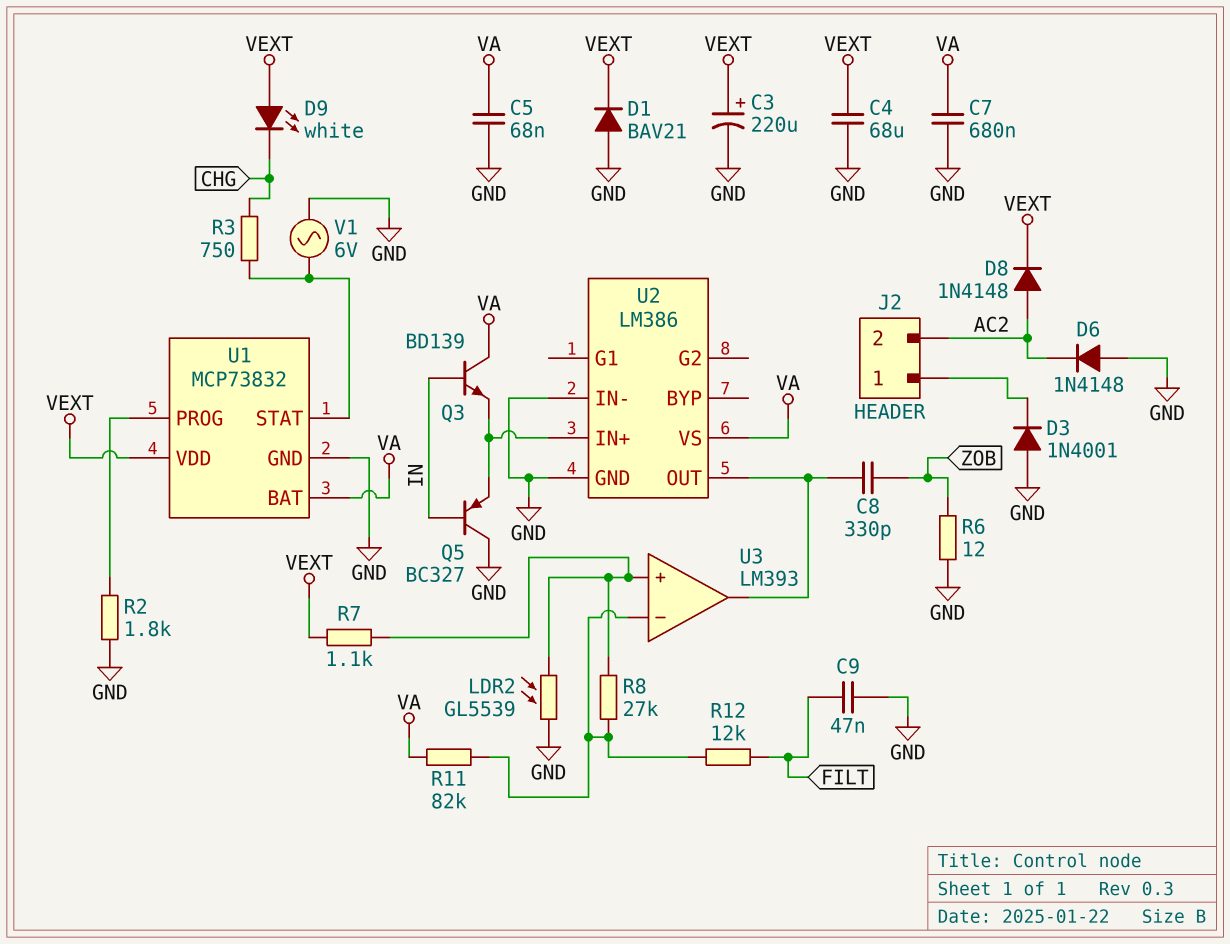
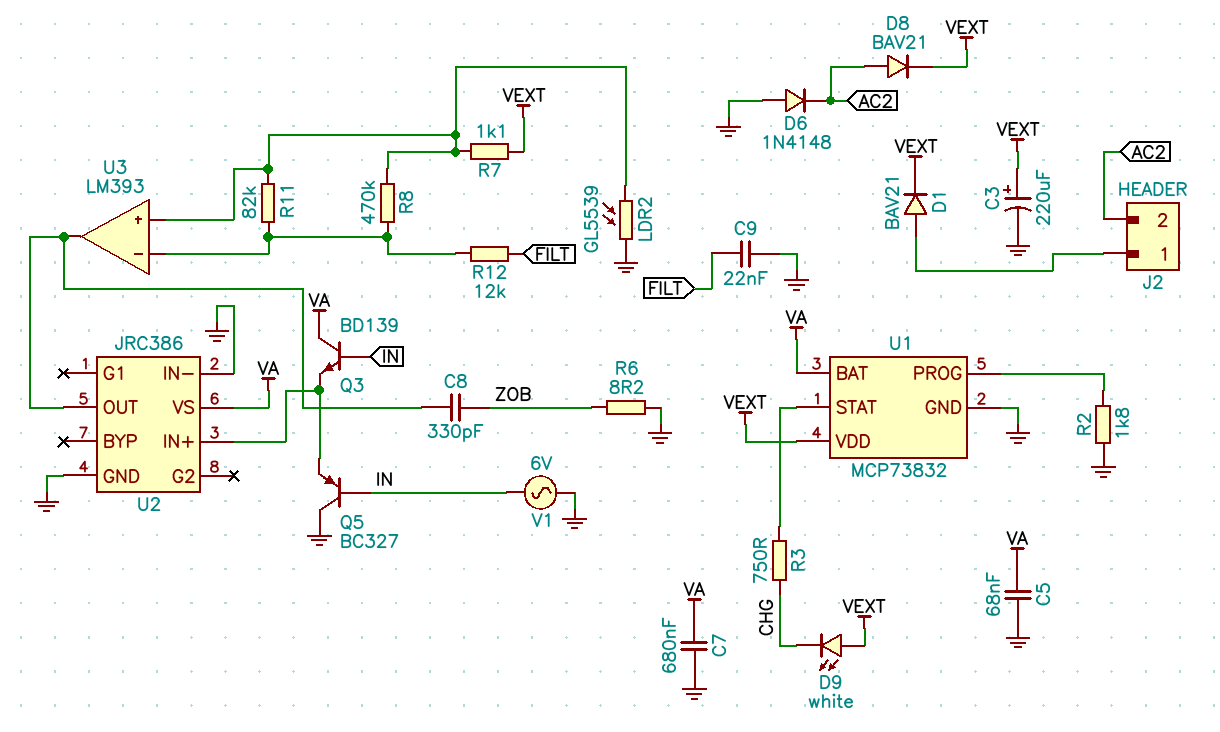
C4: 68uF (GND, VEXT) -> none
C9: 47nF (FILT, GND) -> 22nF (FILT, GND)
D1: diode BAV21 (A GND, K VEXT) -> diode BAV21 (A J2/1, K VEXT)
D3: diode 1N4001 (A GND, K J2/1) -> none
D8: diode 1N4148 (A AC2, K VEXT) -> diode BAV21 (A AC2, K VEXT)
R6: 12 (GND, ZOB) -> 8.2 (GND, ZOB)
R8: 27k (U3/in+, U3/in-) -> 470k (U3/in+, U3/in-)
R11: 82k (U3/in-, VA) -> 82k (U3/in+, U3/in-)
U2: LM386 -> JRC386
V1: AC 6V (GND, U1/STAT) -> AC 6V (GND, IN)

